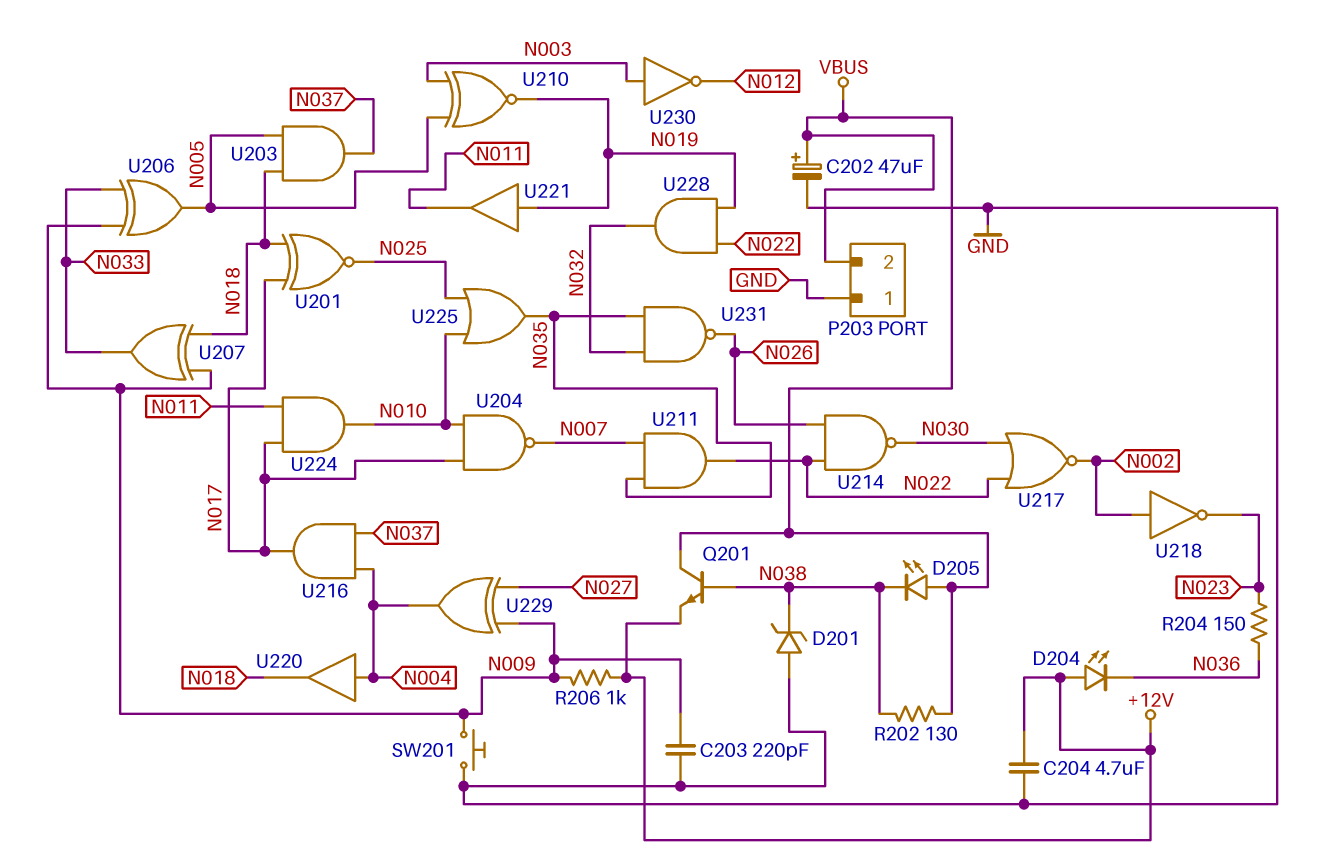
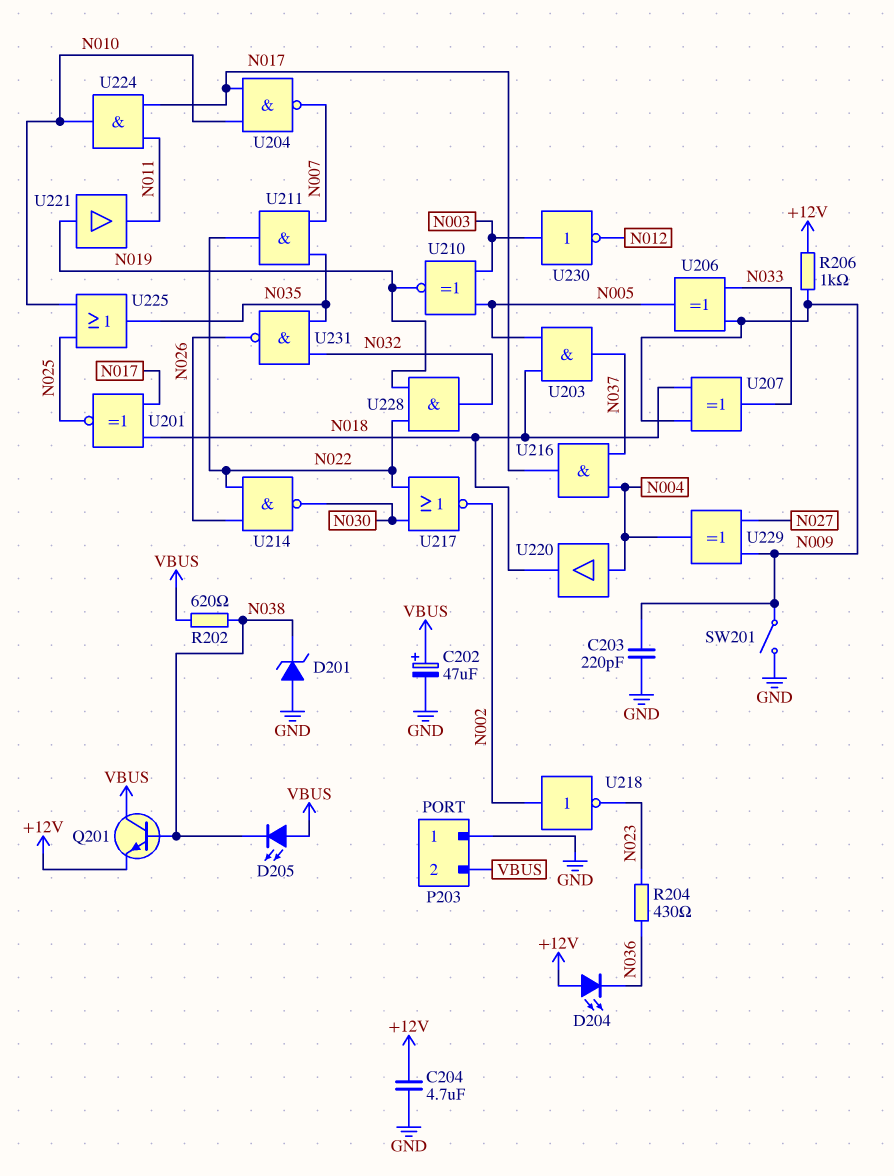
R202: 130 (N038, VBUS) -> 620 (N038, VBUS)
R204: 150 (N023, N036) -> 430 (N023, N036)
SW201: button (GND, N009) -> switch (GND, N009)

